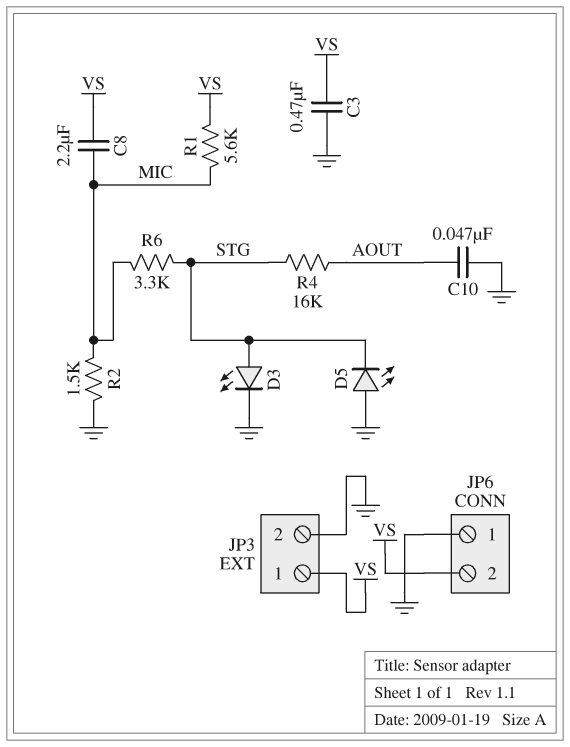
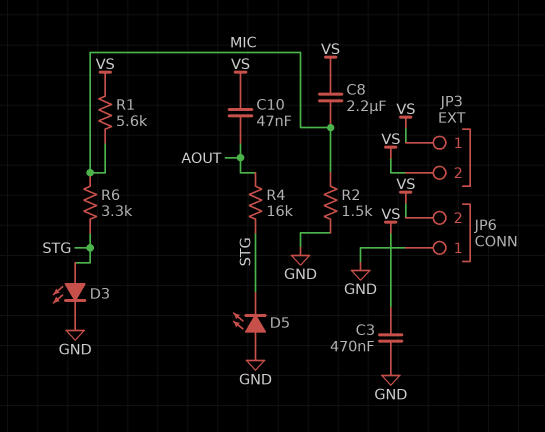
C10: 47nF (AOUT, GND) -> 47nF (AOUT, VS)
JP3 pin 2: GND -> VS

